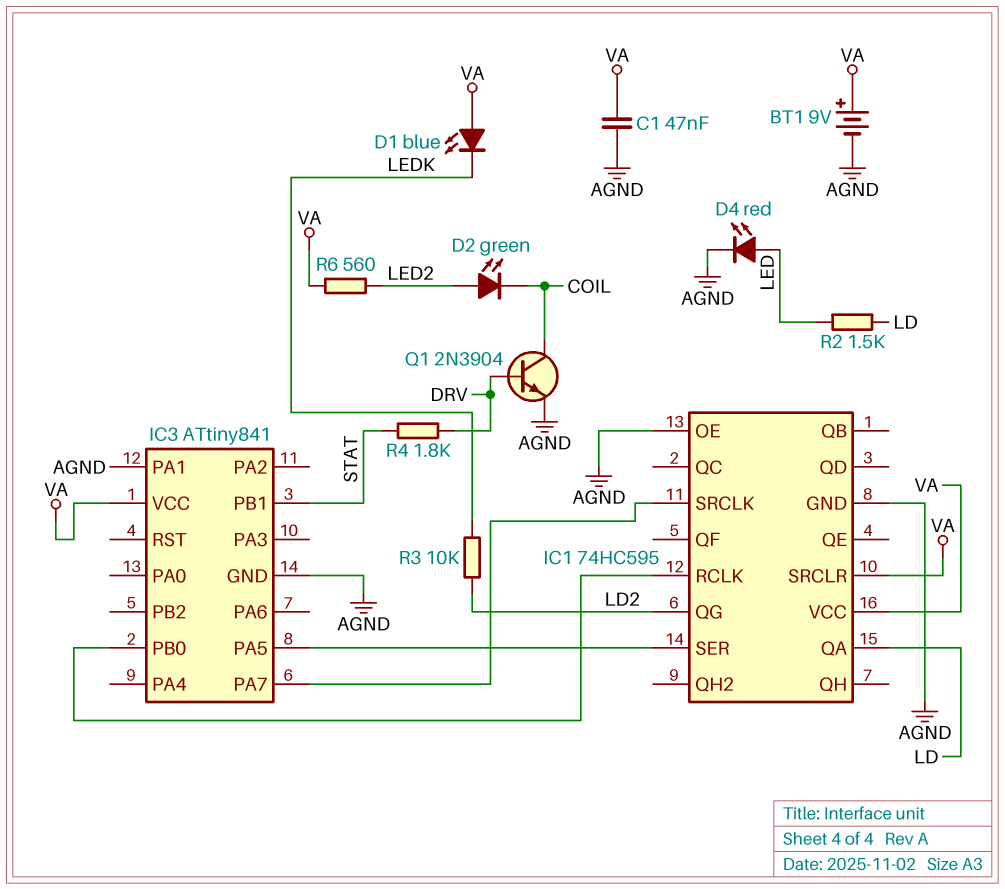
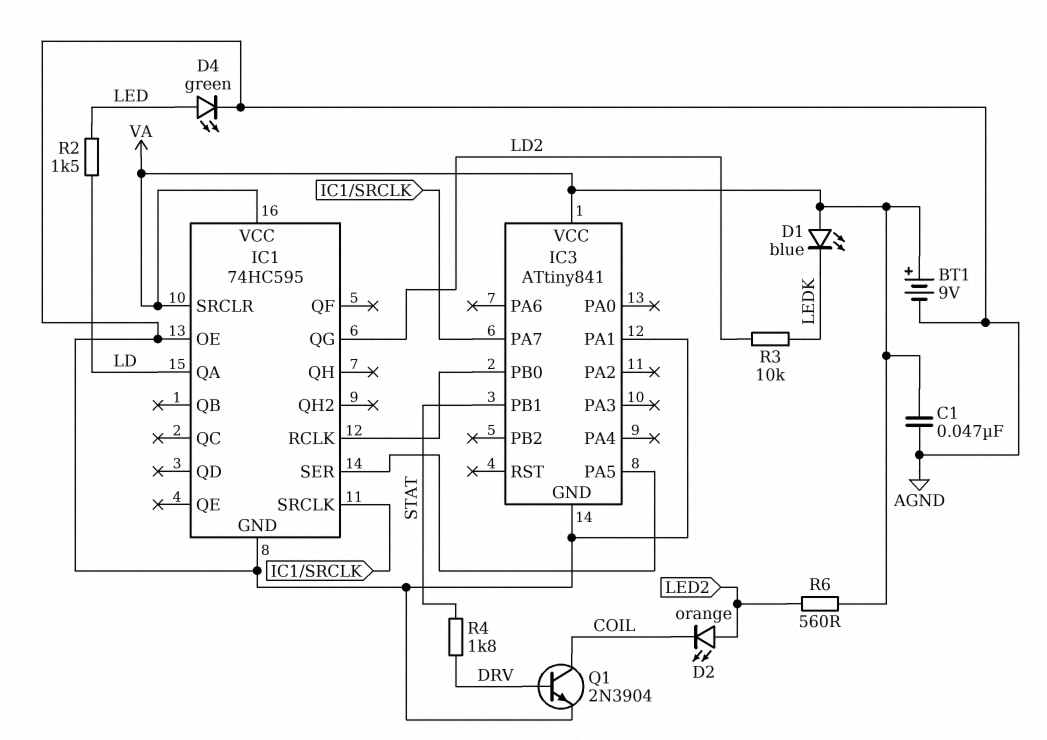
D2: LED green (A LED2, K COIL) -> LED orange (A LED2, K COIL)
D4: LED red (A LED, K AGND) -> LED green (A LED, K AGND)

